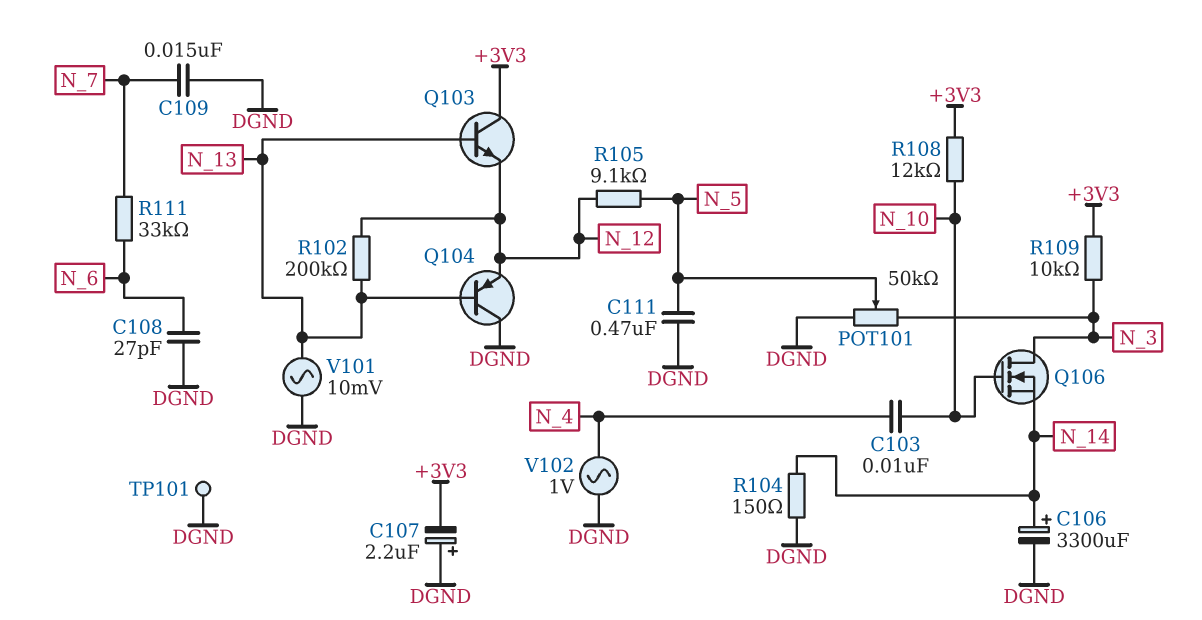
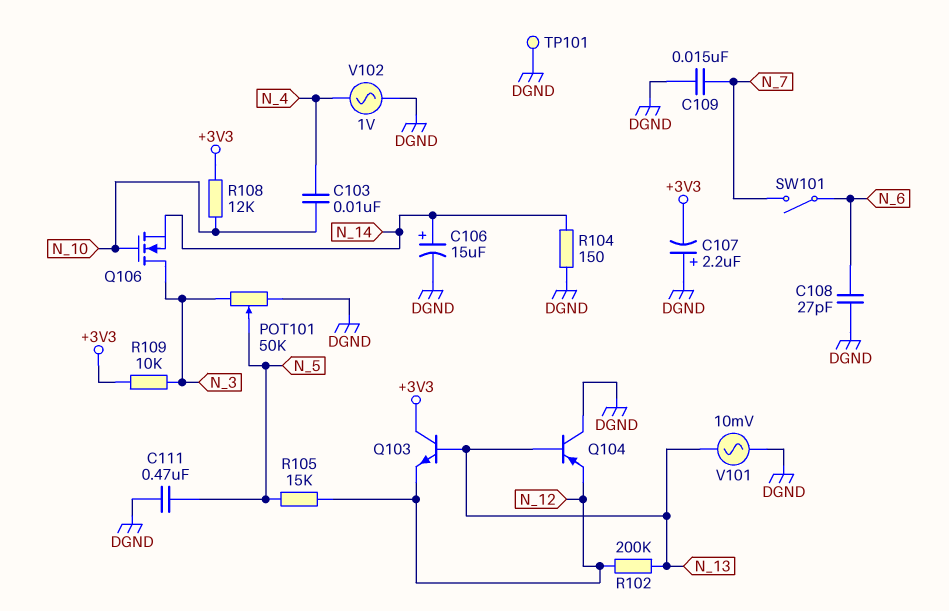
C106: 3300uF (plus N_14, minus DGND) -> 15uF (plus N_14, minus DGND)
R105: 9.1k (N_5, N_12) -> 15k (N_5, N_12)
R111: 33k (N_6, N_7) -> none
SW101: none -> switch (N_6, N_7)

